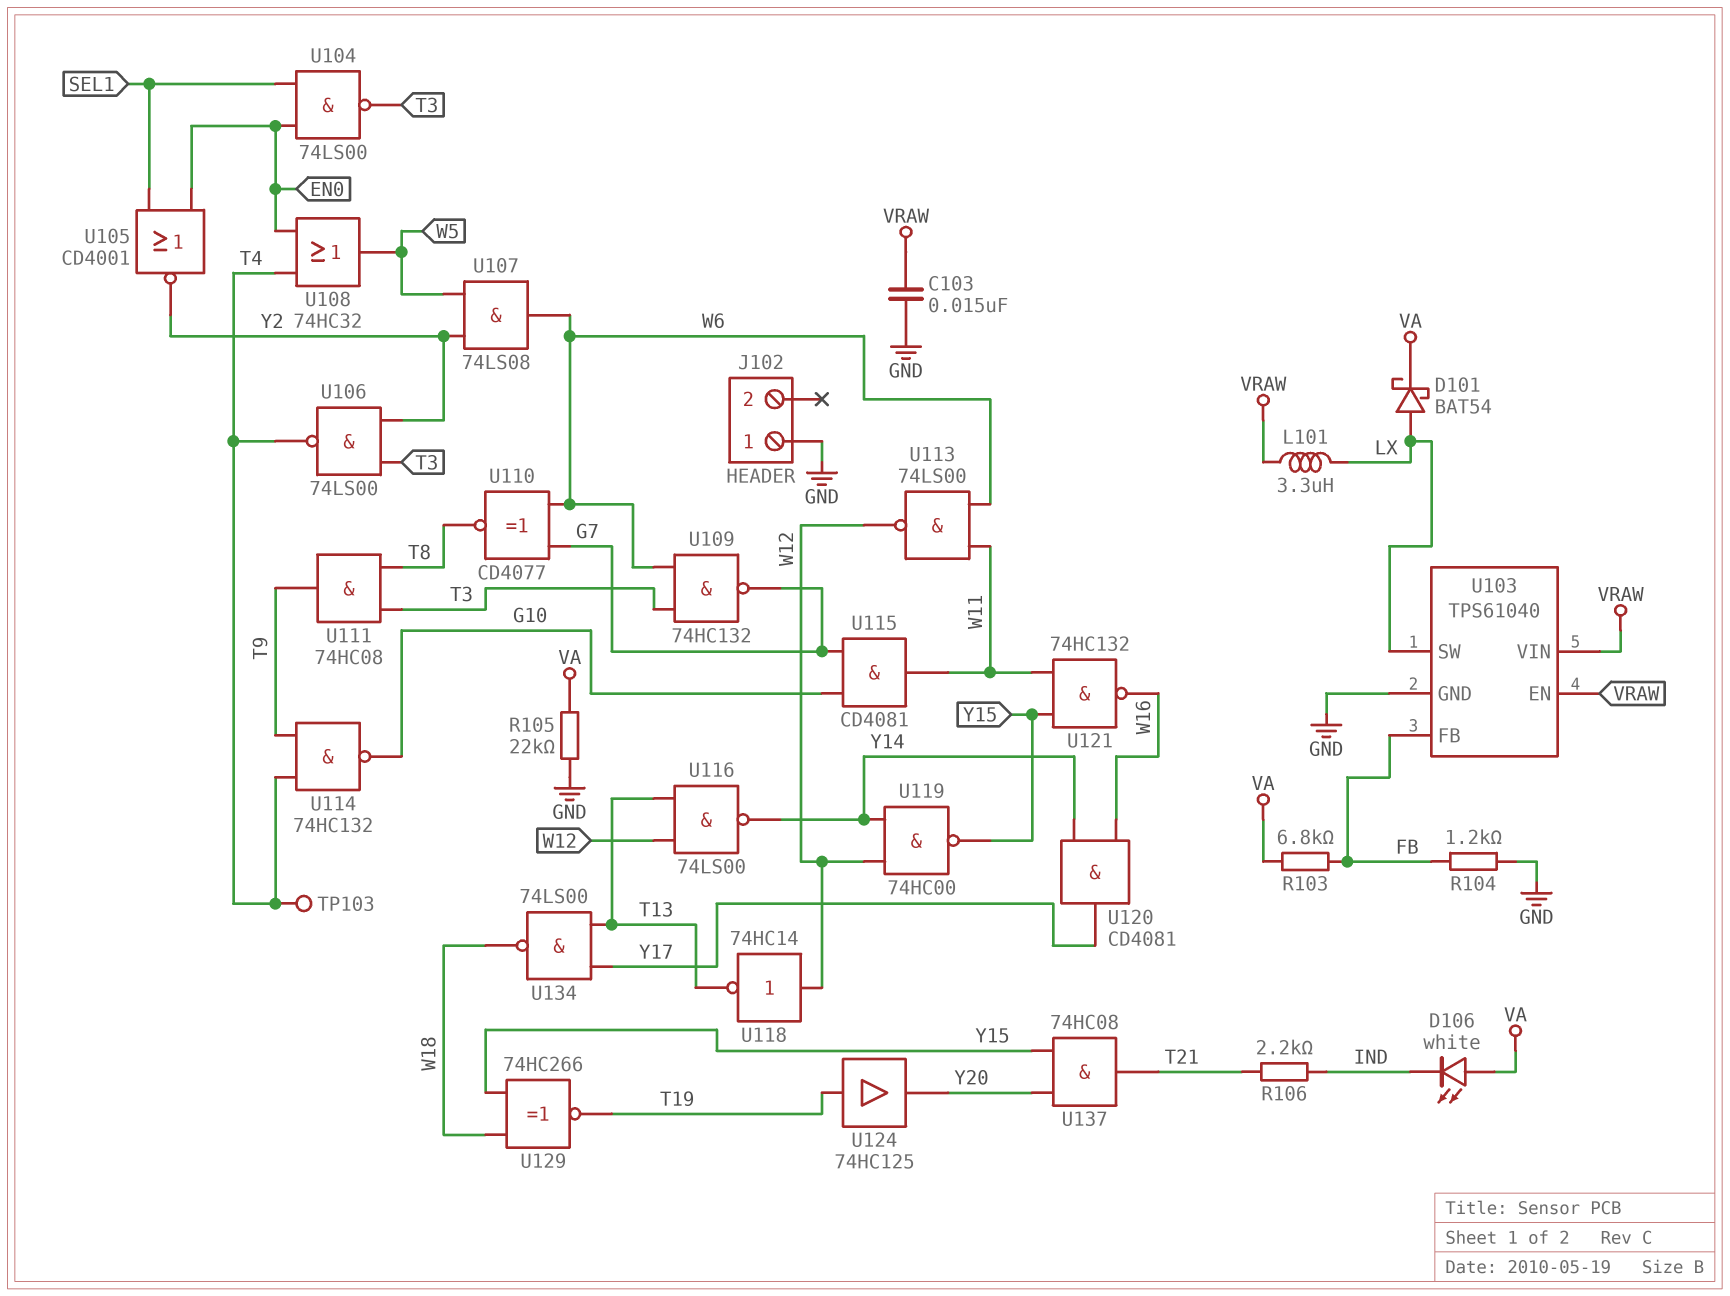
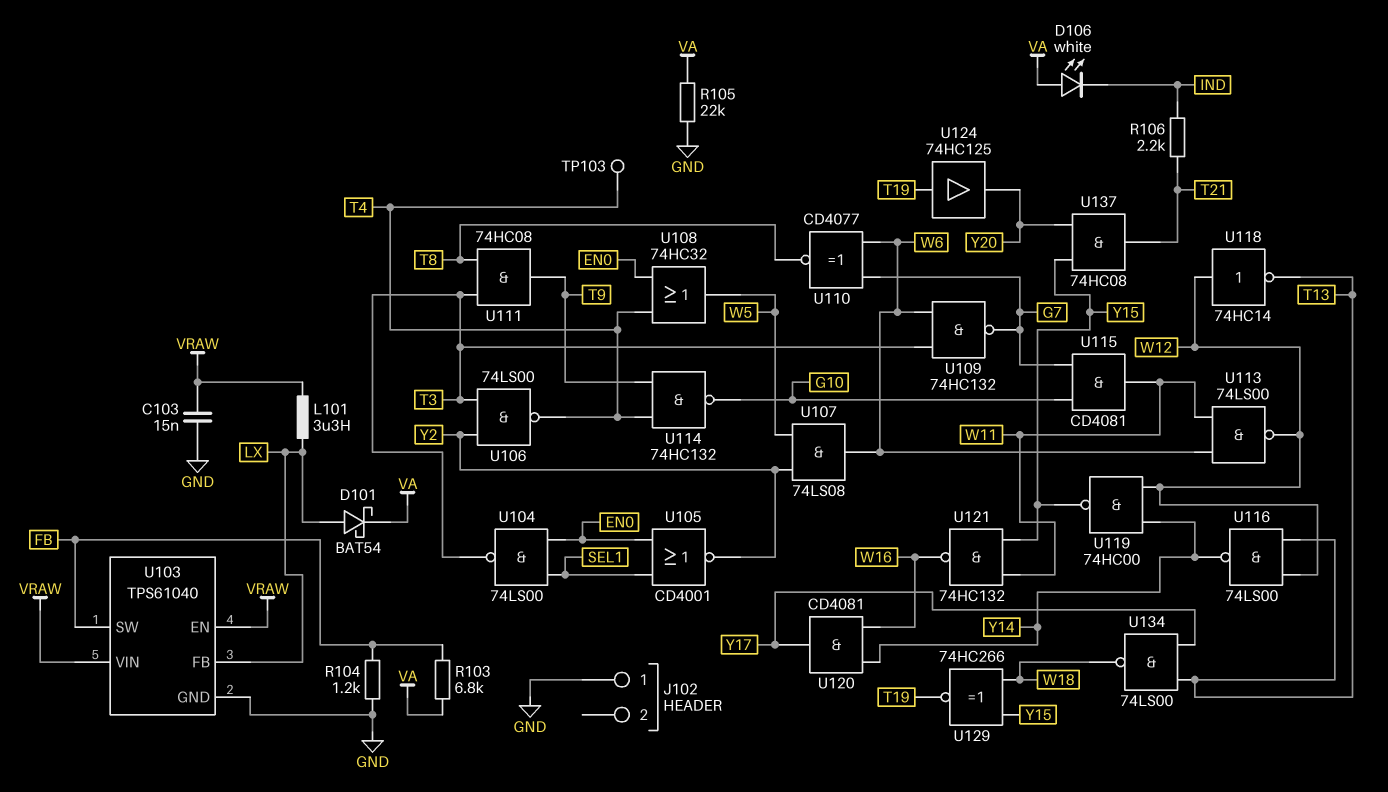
U103 pin FB: FB -> LX
U103 pin SW: LX -> FB

